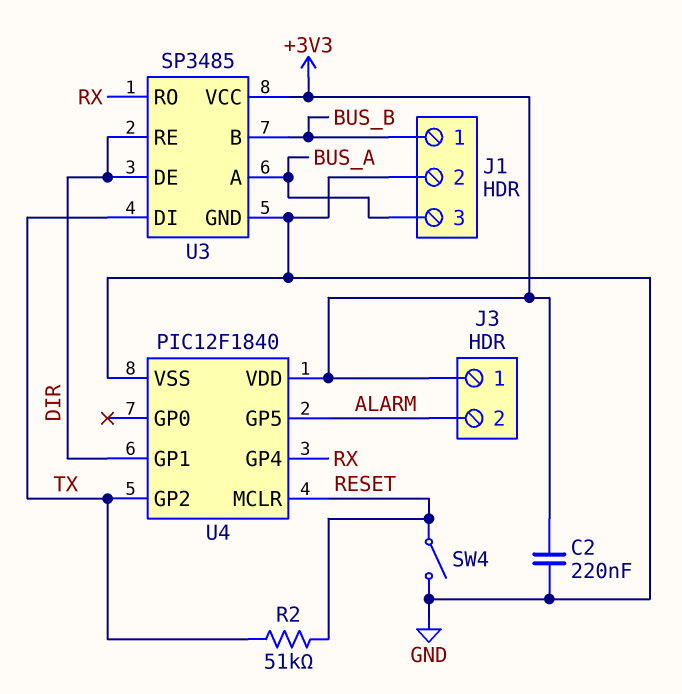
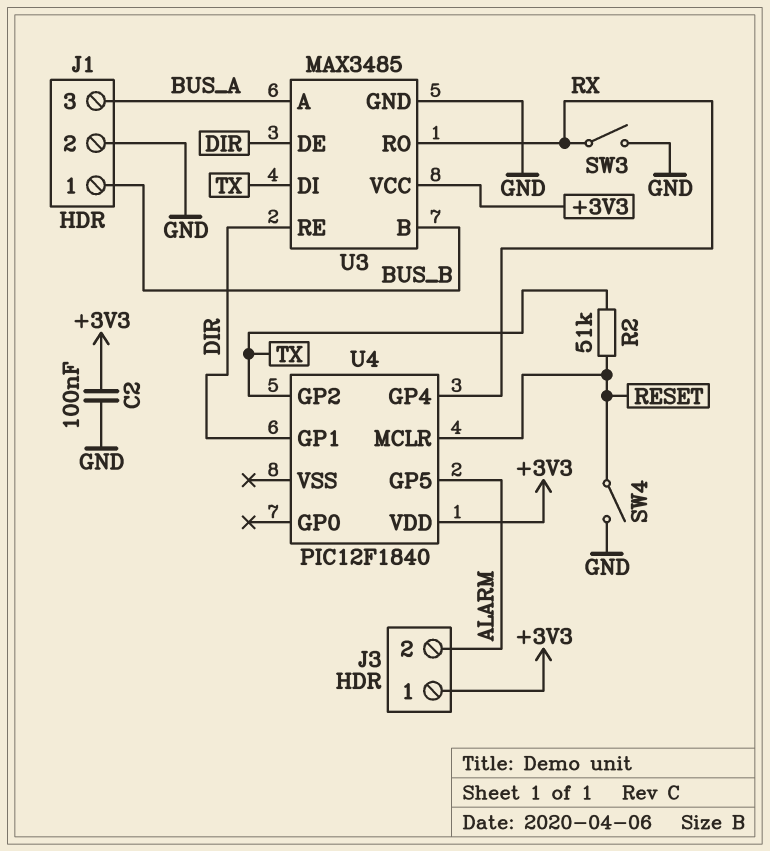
C2: 220nF (+3V3, GND) -> 100nF (+3V3, GND)
SW3: none -> switch (GND, RX)
U3: SP3485 -> MAX3485
U4 pin VSS: GND -> none

